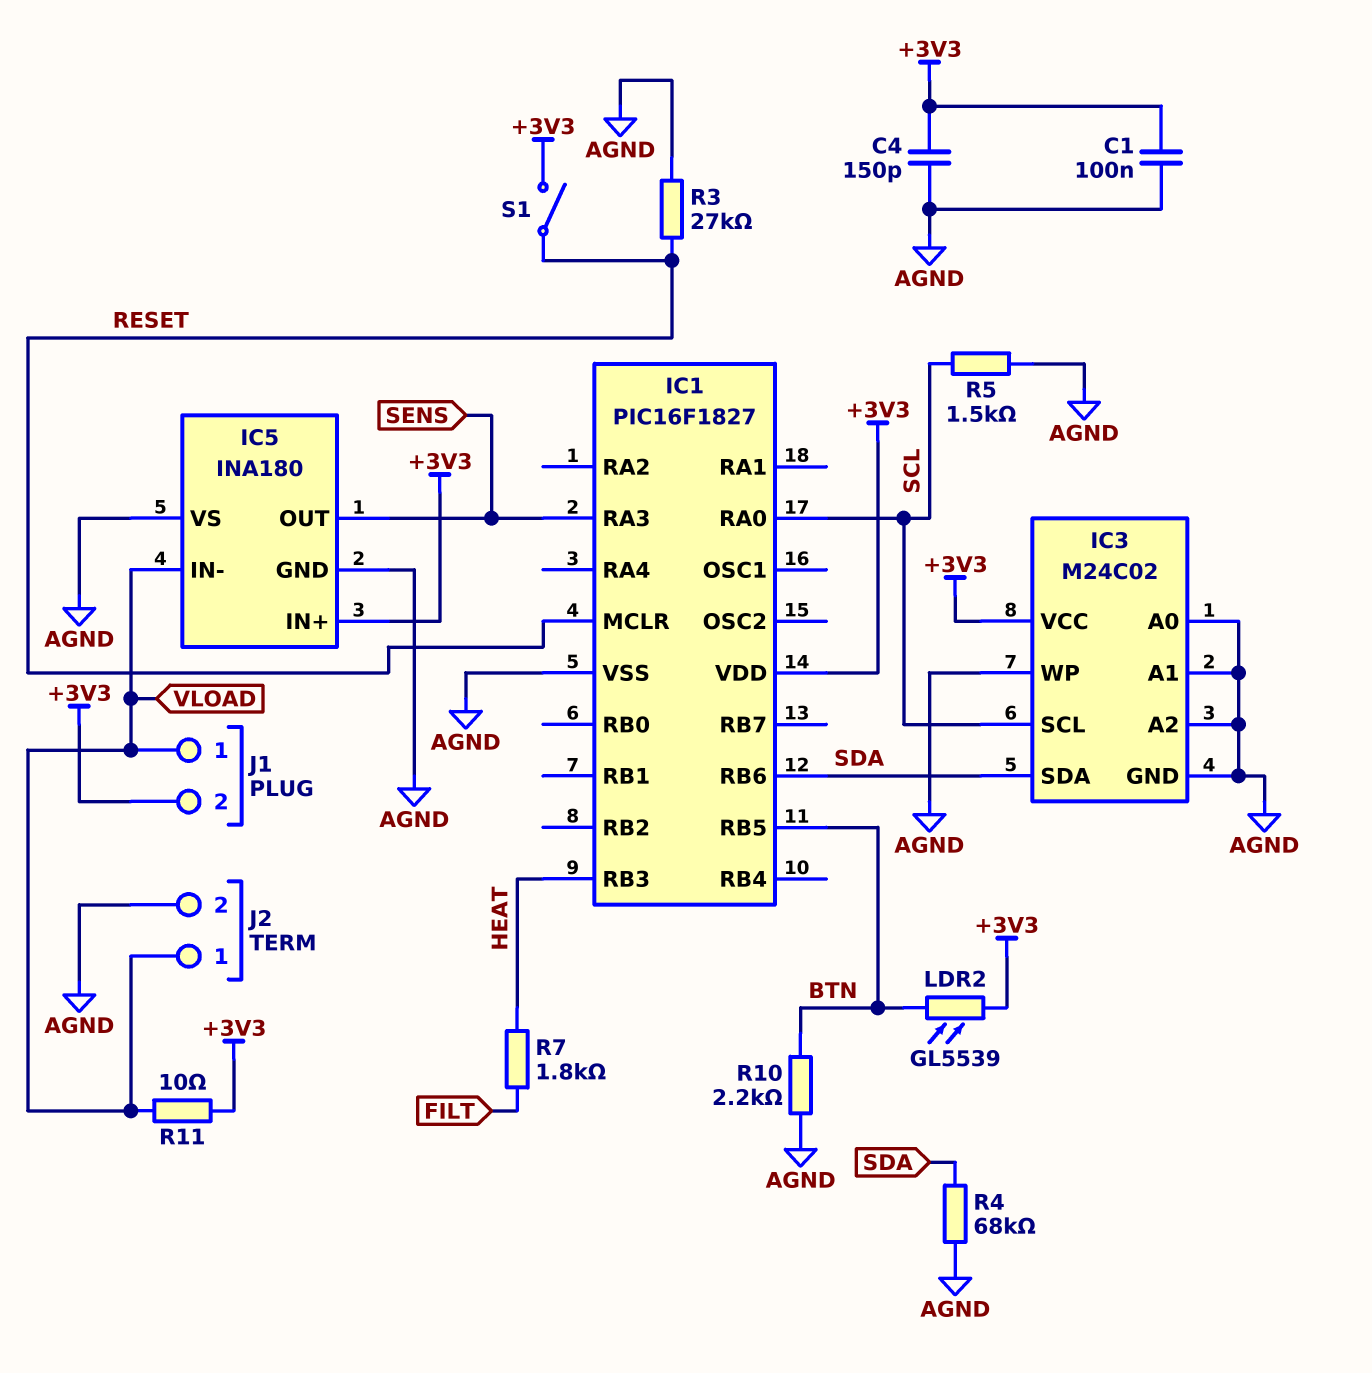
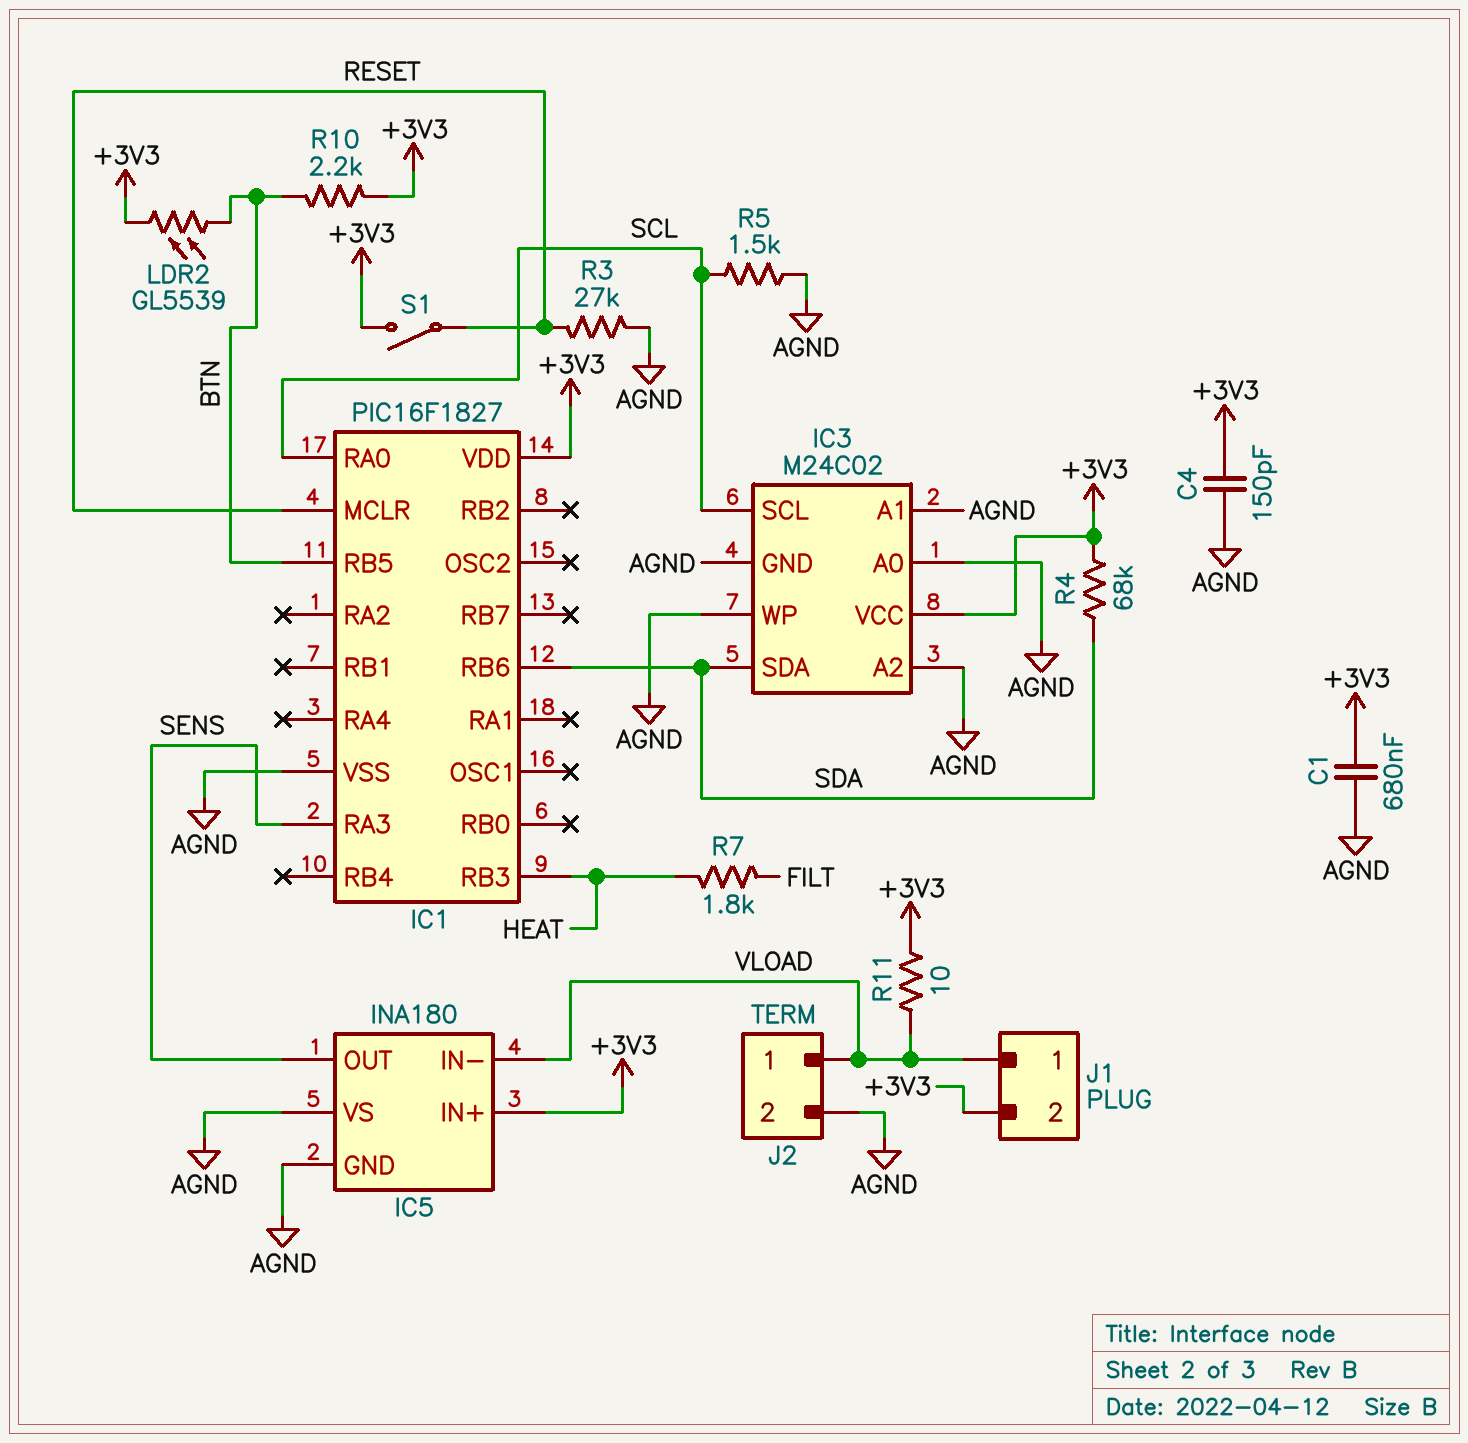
C1: 100nF (+3V3, AGND) -> 680nF (+3V3, AGND)
R4: 68k (AGND, SDA) -> 68k (+3V3, SDA)
R10: 2.2k (AGND, BTN) -> 2.2k (+3V3, BTN)

